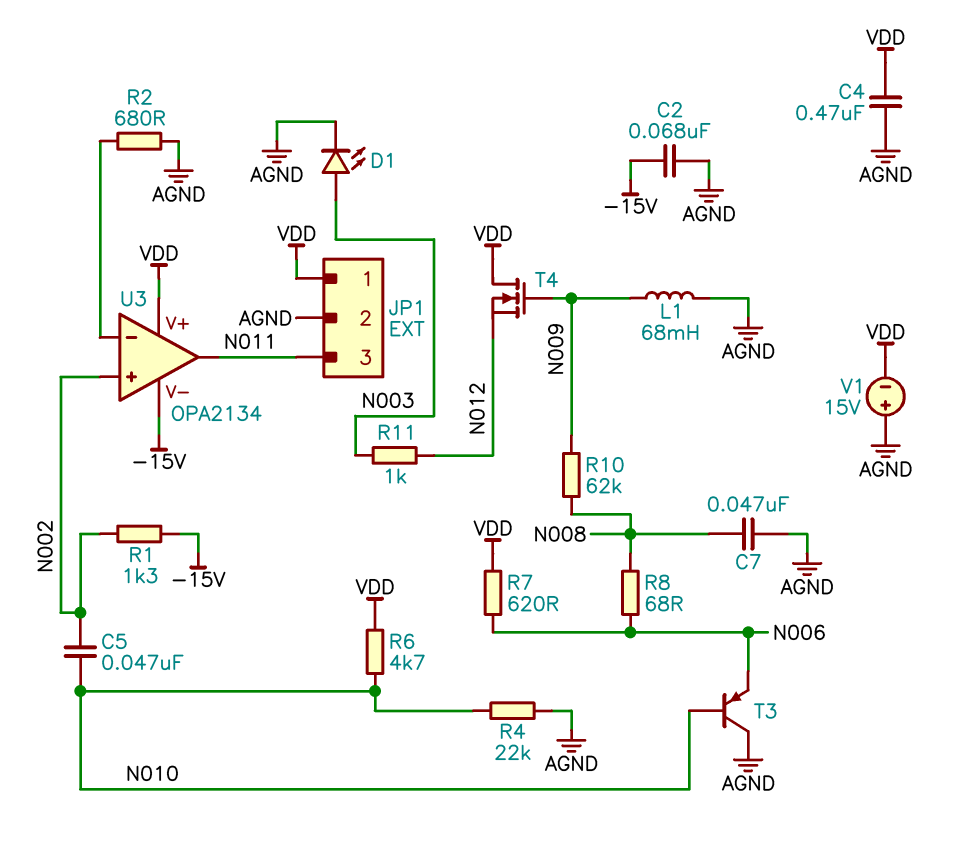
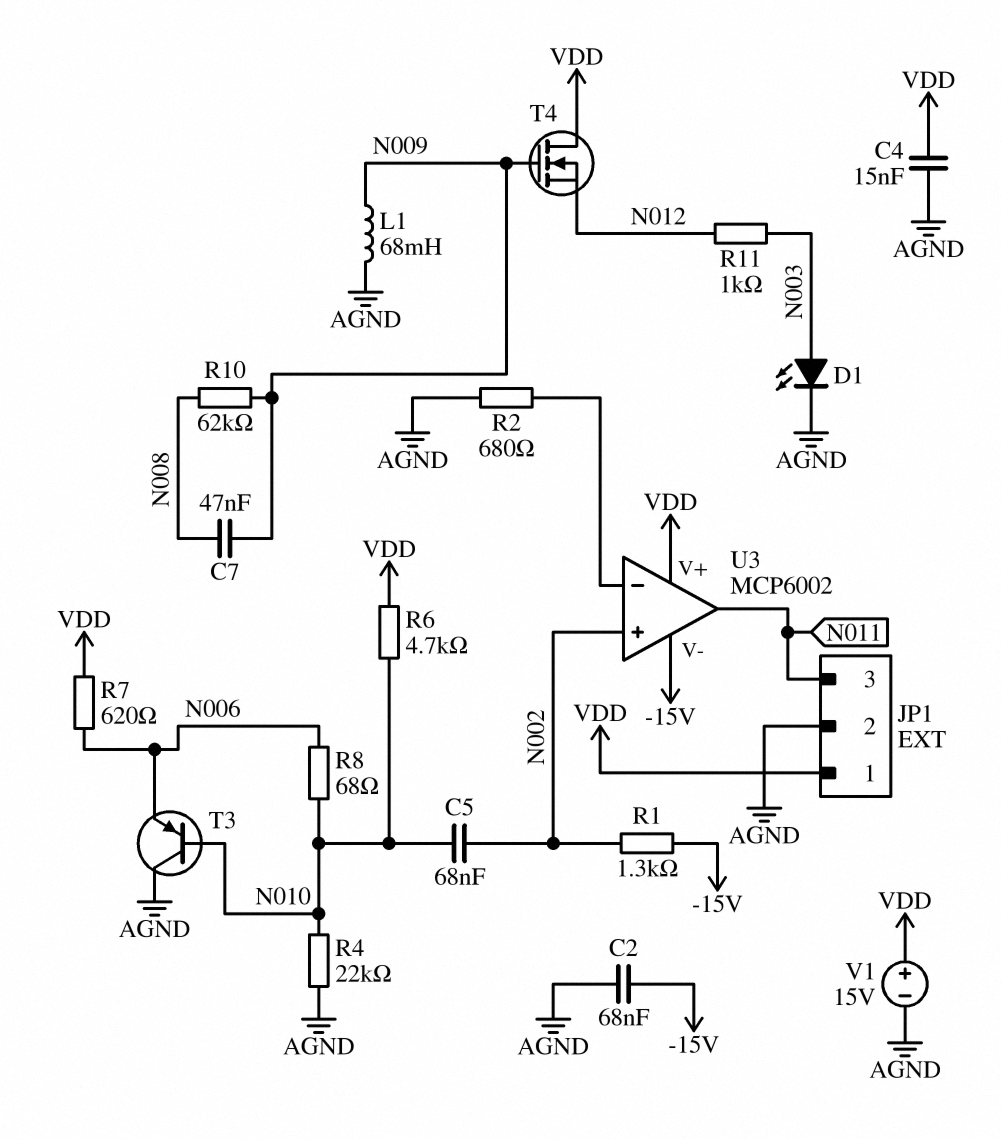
C4: 470nF (AGND, VDD) -> 15nF (AGND, VDD)
C5: 47nF (N002, N010) -> 68nF (N002, N010)
C7: 47nF (AGND, N008) -> 47nF (N008, N009)
R8: 68 (N006, N008) -> 68 (N006, N010)
U3: OPA2134 -> MCP6002
V1: 15V (plus AGND, minus VDD) -> 15V (plus VDD, minus AGND)

